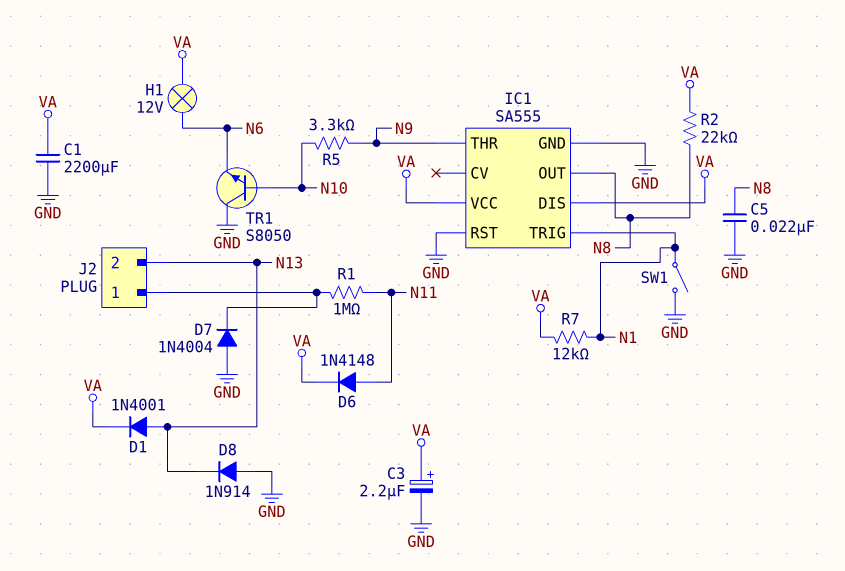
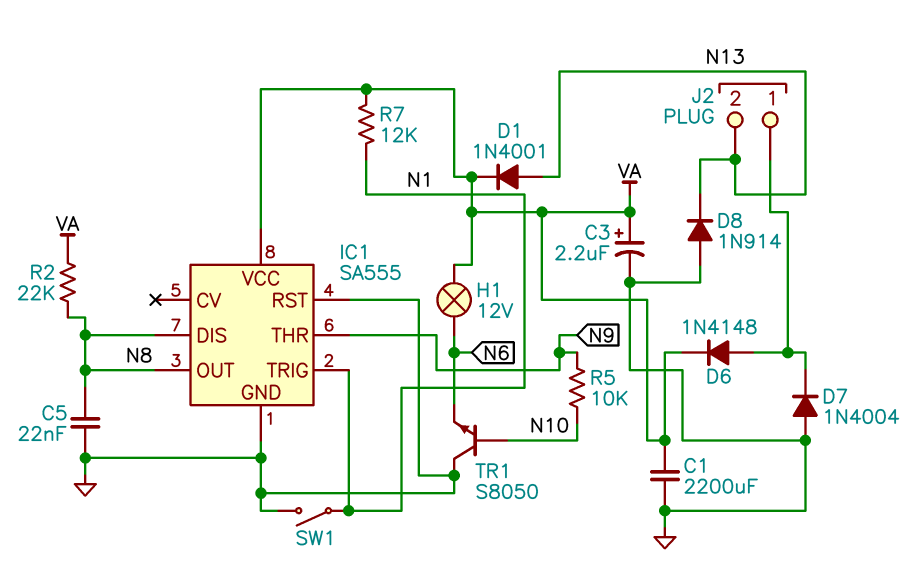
D6: diode 1N4148 (A N11, K VA) -> diode 1N4148 (A J2/1, K VA)
IC1 pin DIS: VA -> N8
R1: 1M (J2/1, N11) -> none
R5: 3.3k (N9, N10) -> 10k (N9, N10)

